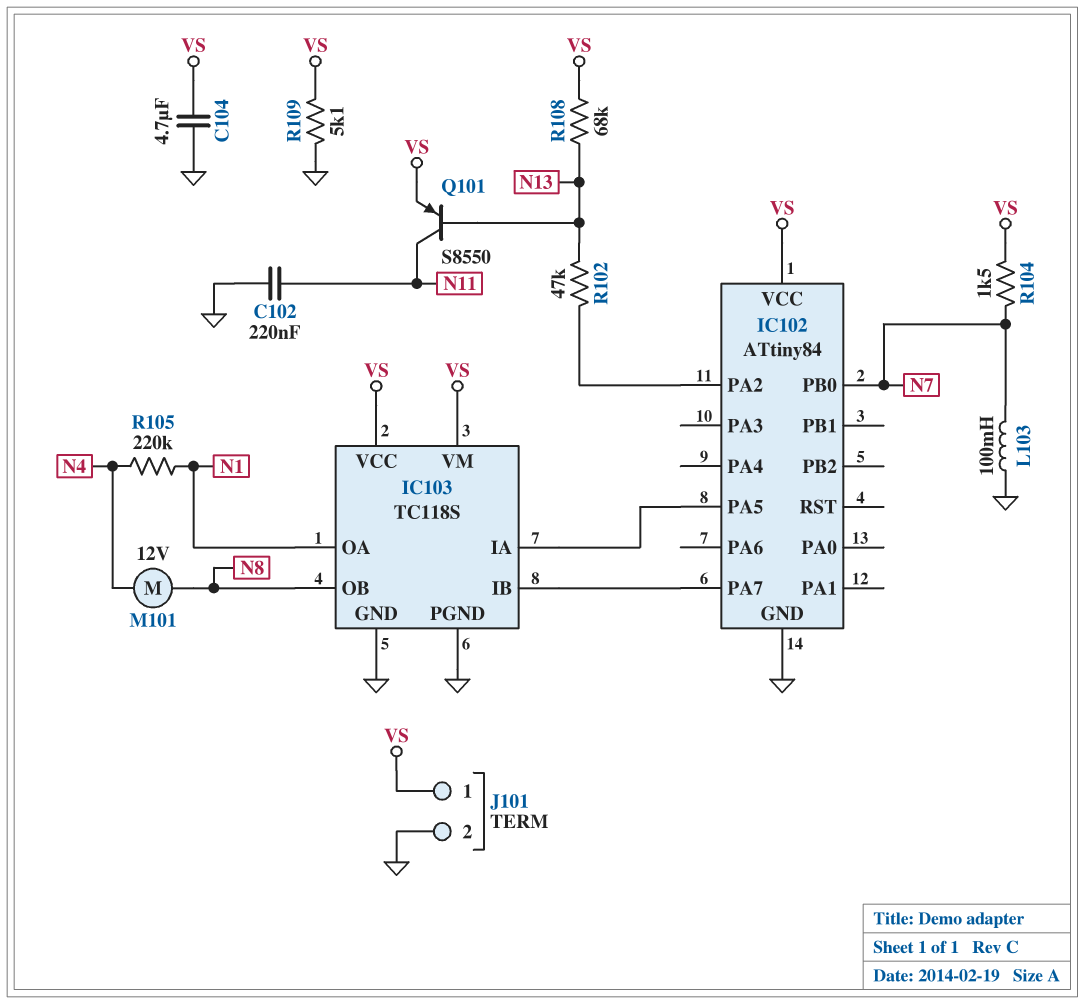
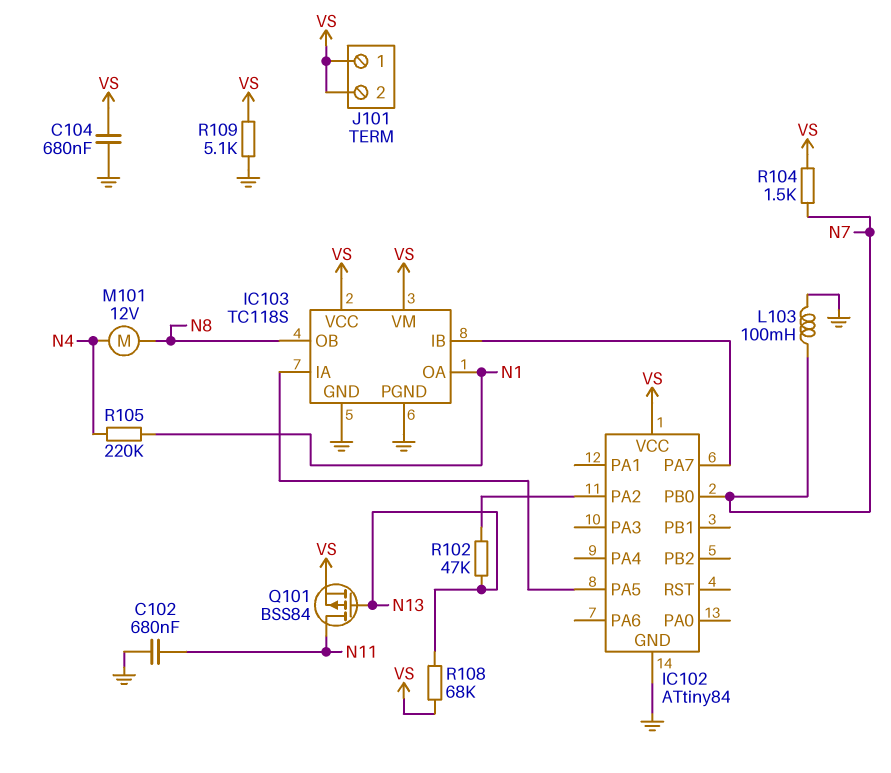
C102: 220nF (GND, N11) -> 680nF (GND, N11)
C104: 4.7uF (GND, VS) -> 680nF (GND, VS)
J101 pin 2: GND -> VS
Q101: PNP S8550 (B N13, C N11, E VS) -> PMOS BSS84 (G N13, D N11, S VS)

